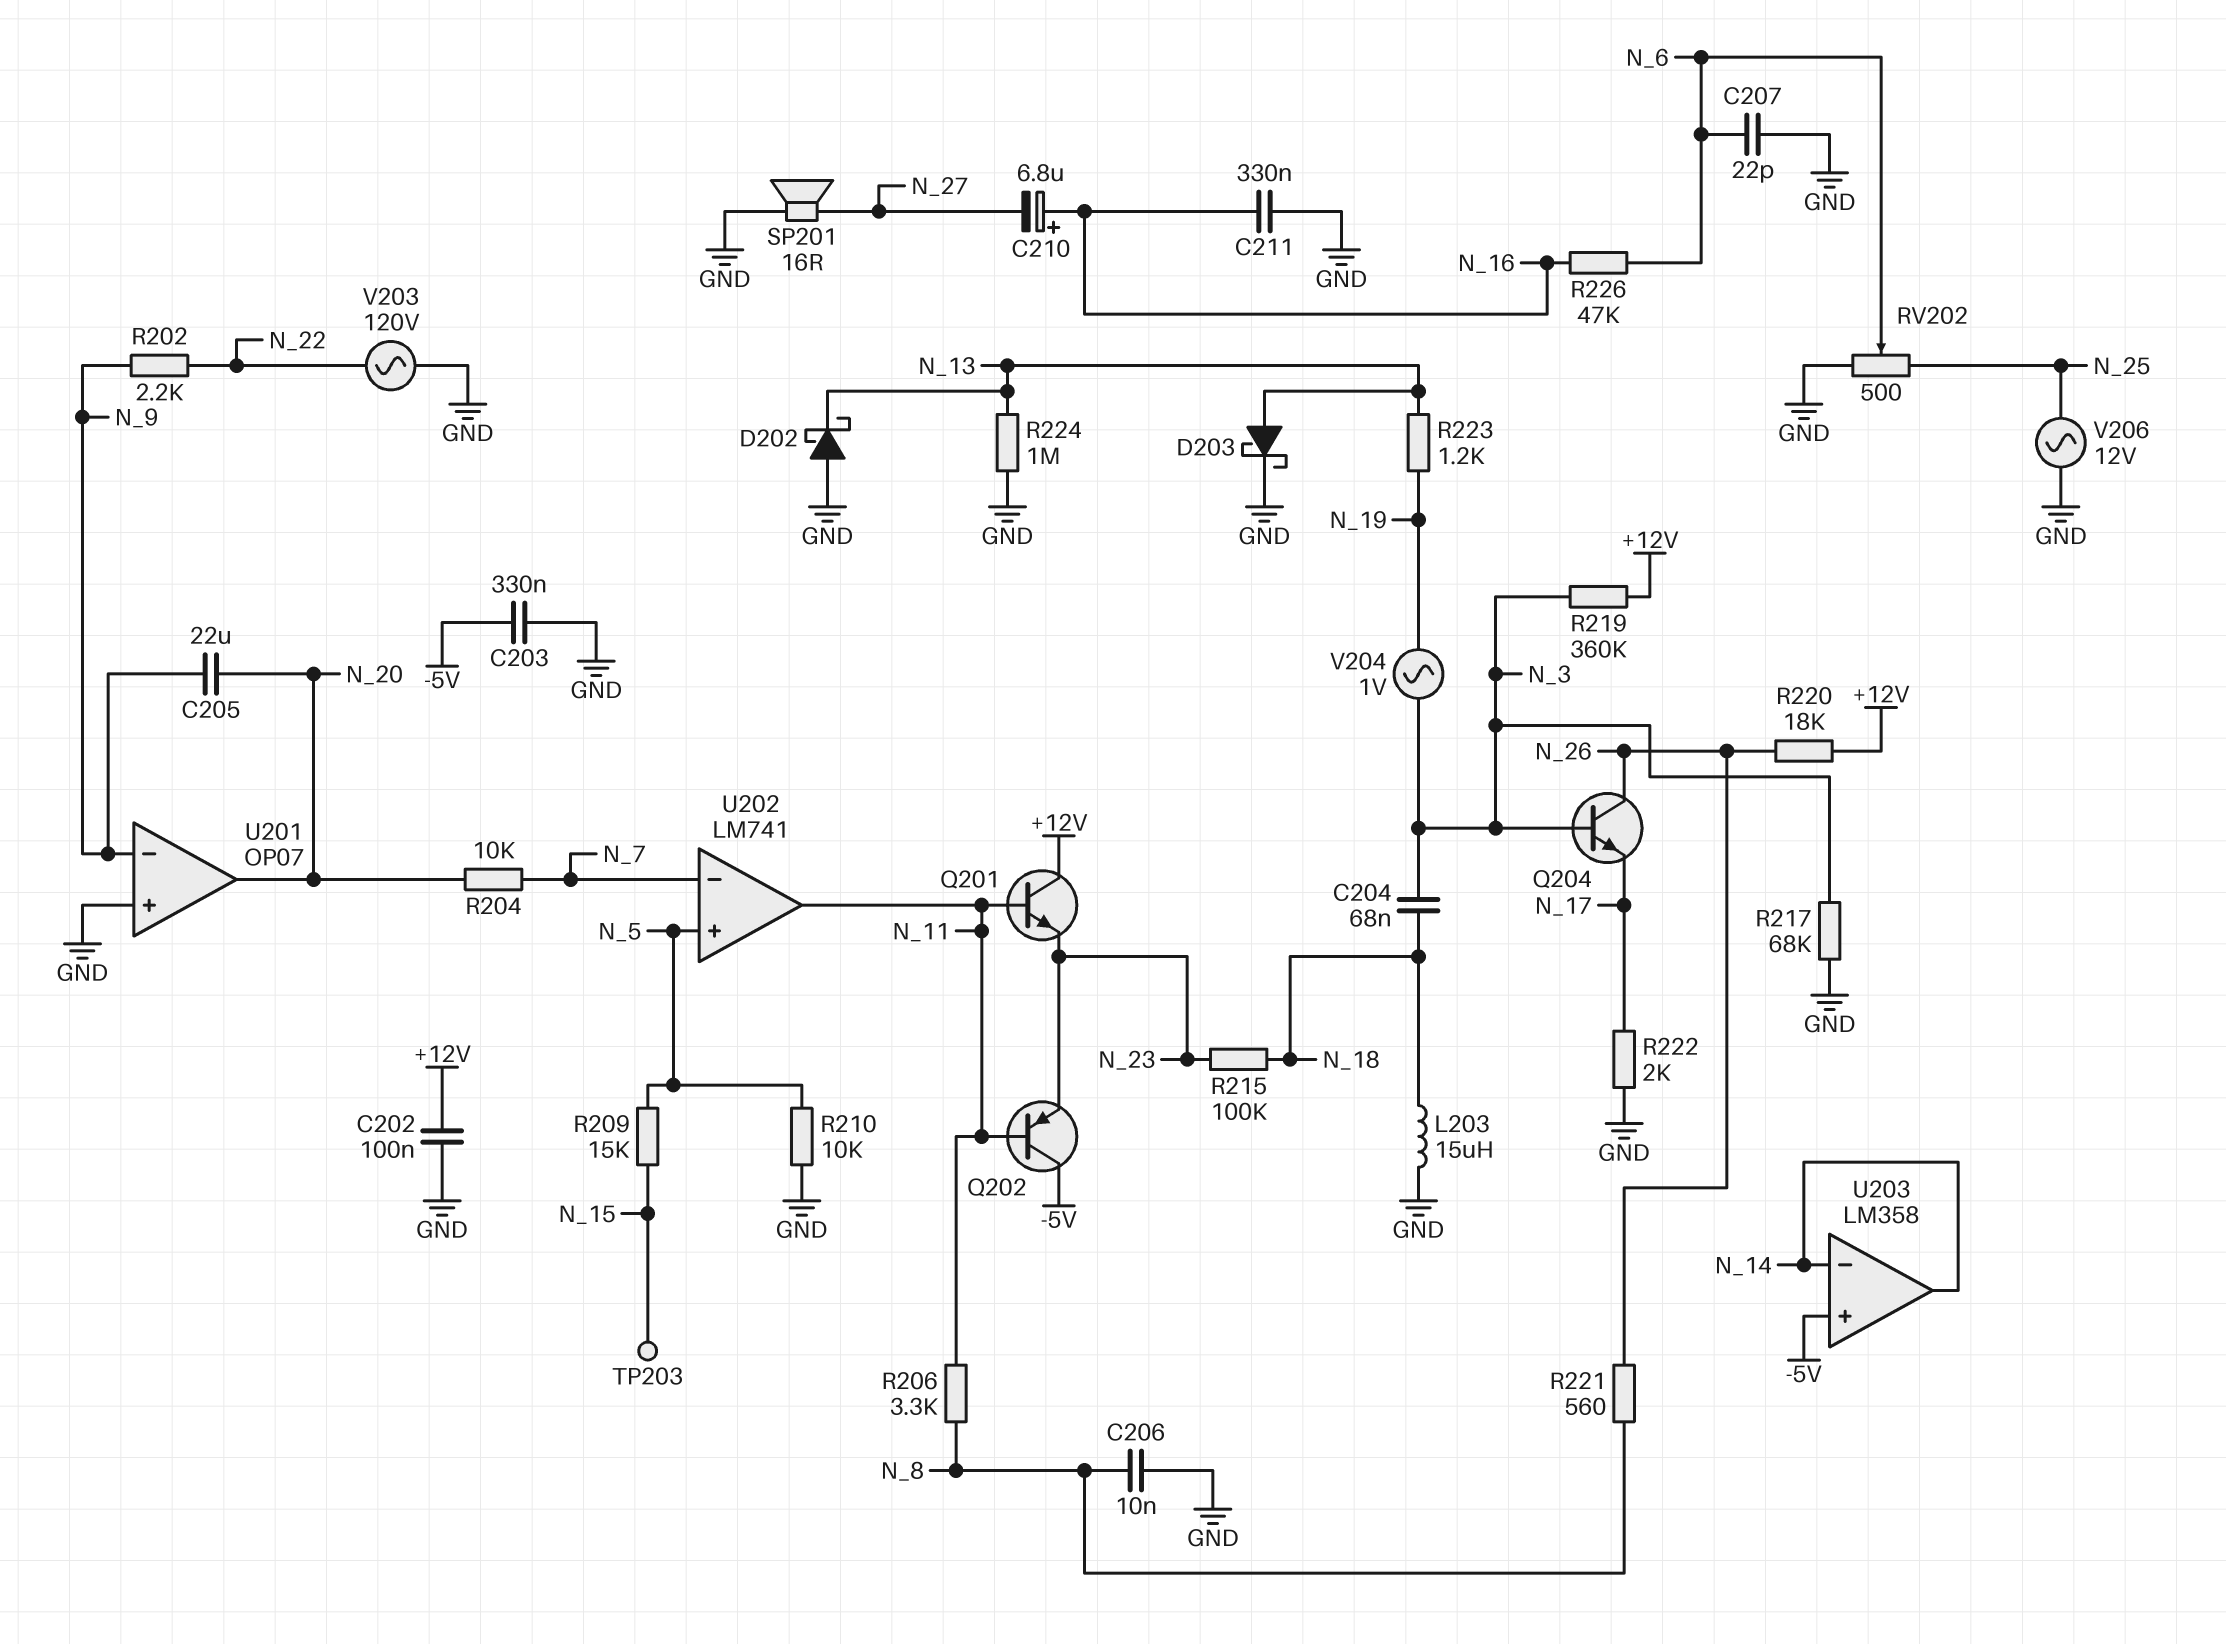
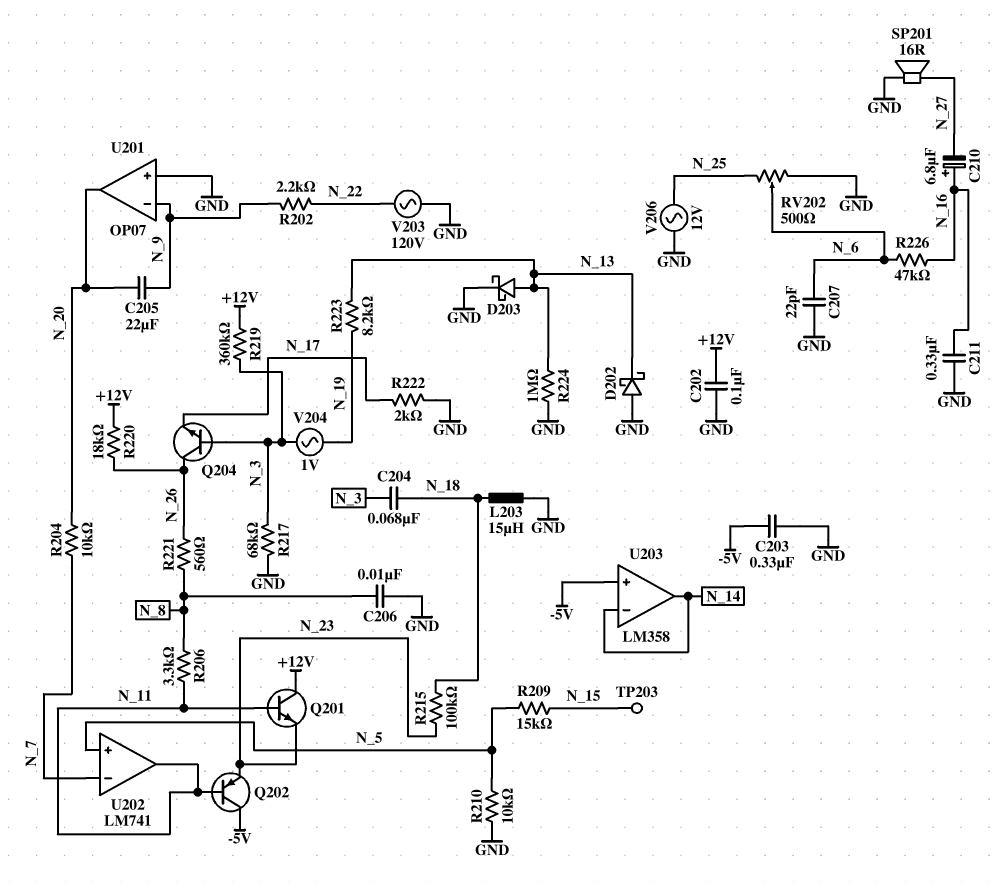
R223: 1.2k (N_13, N_19) -> 8.2k (N_13, N_19)

